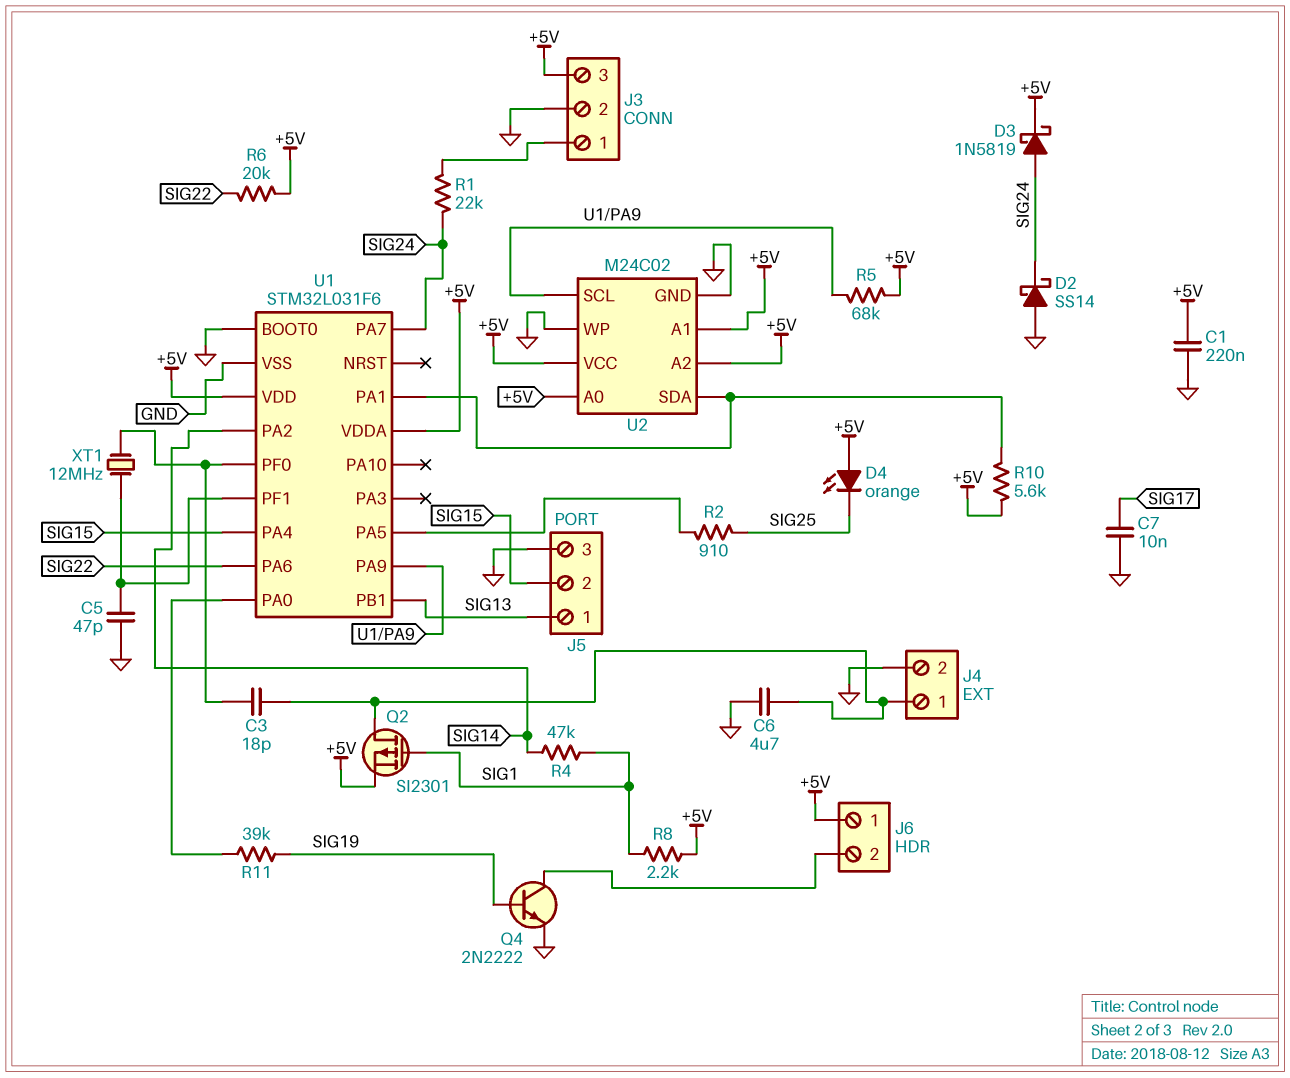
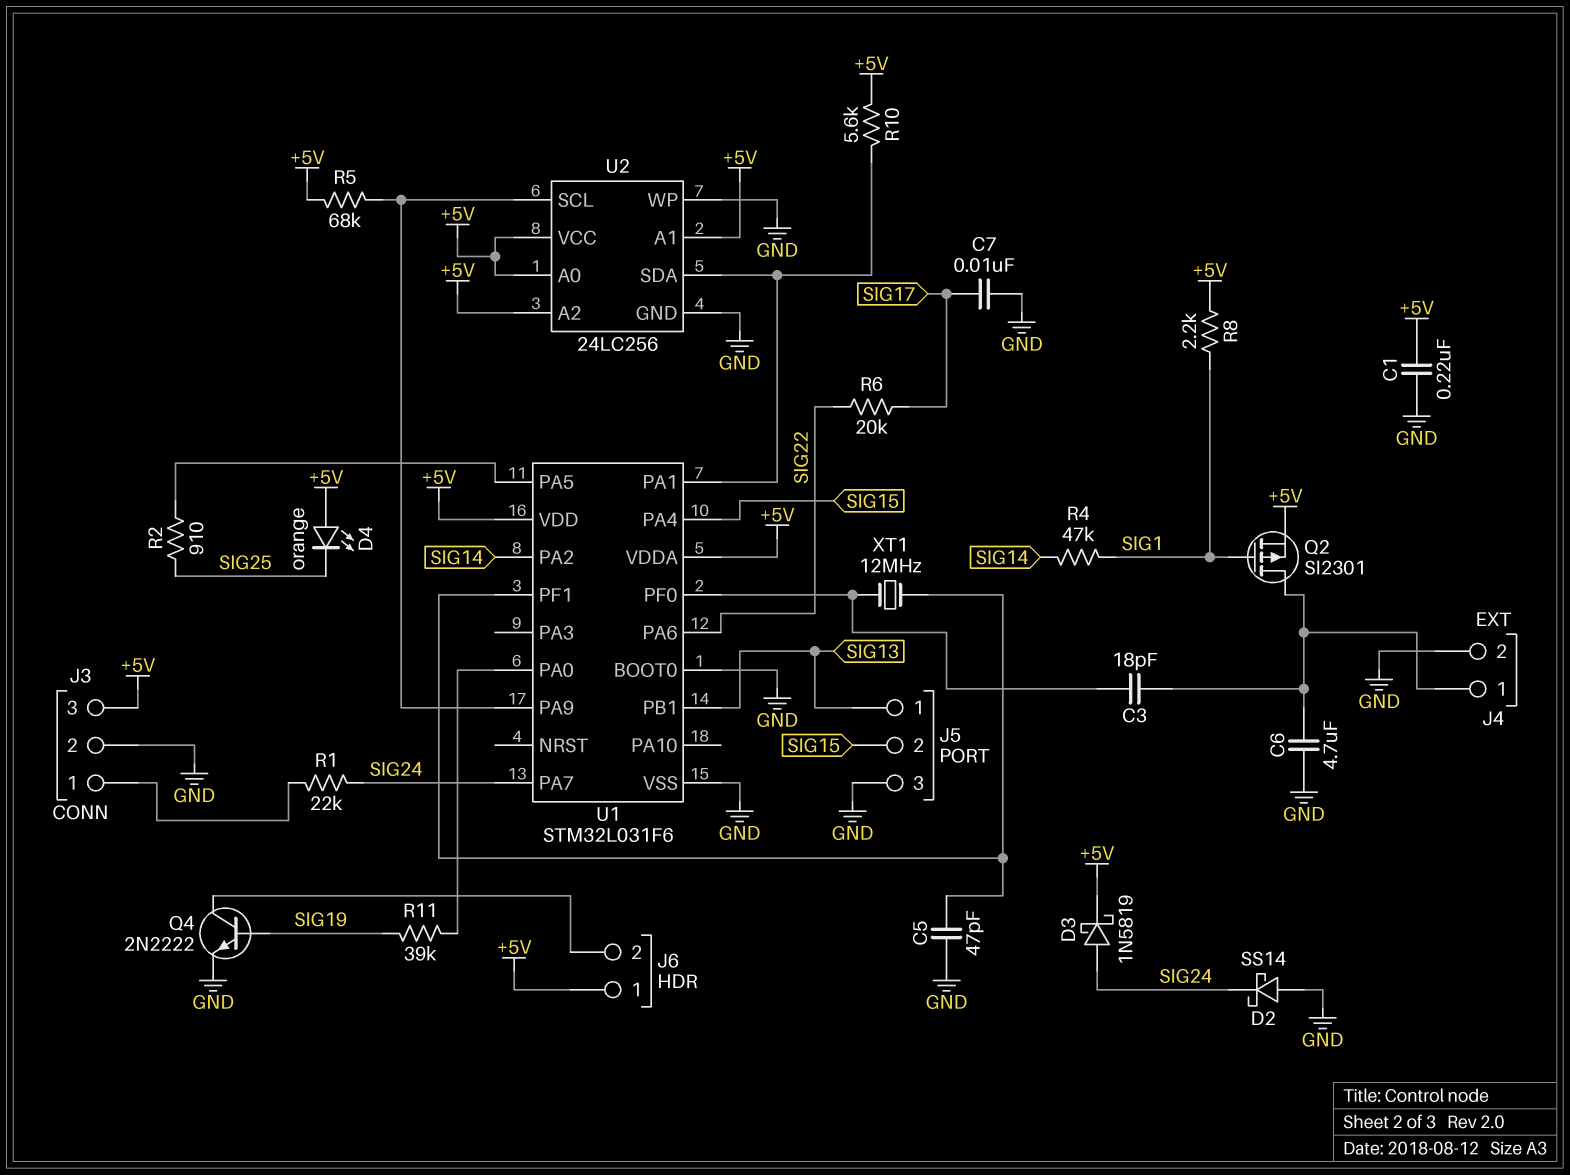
R6: 20k (+5V, SIG22) -> 20k (SIG17, SIG22)
U2: M24C02 -> 24LC256

